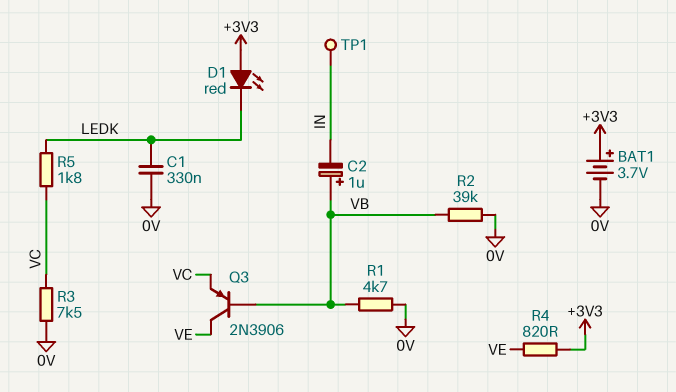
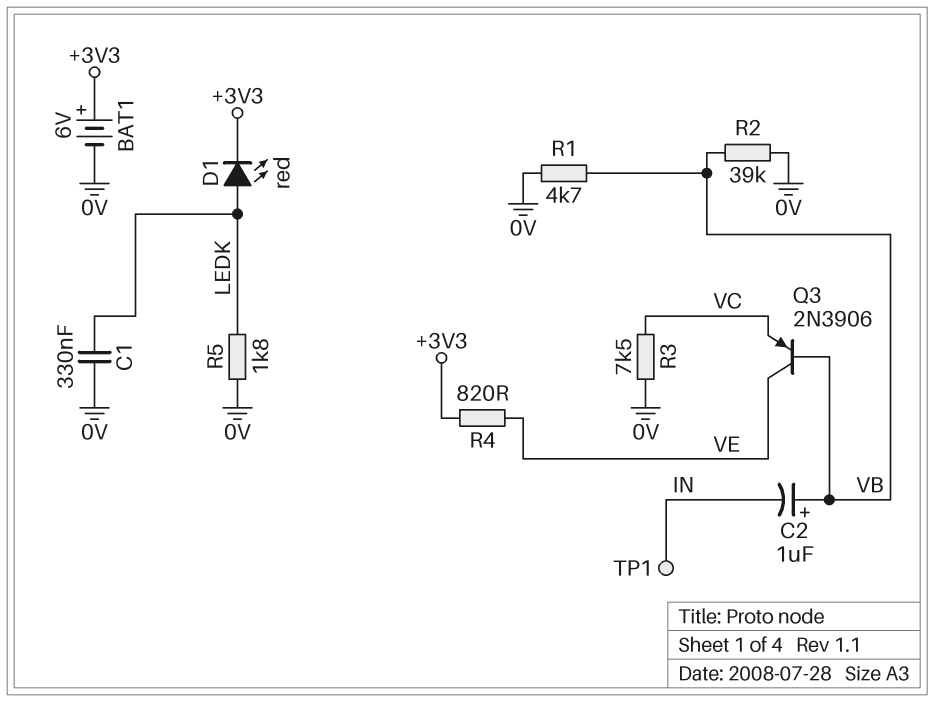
BAT1: 3.7V (plus +3V3, minus 0V) -> 6V (plus +3V3, minus 0V)
D1: LED red (A +3V3, K LEDK) -> LED red (A LEDK, K +3V3)
R5: 1.8k (LEDK, VC) -> 1.8k (0V, LEDK)

